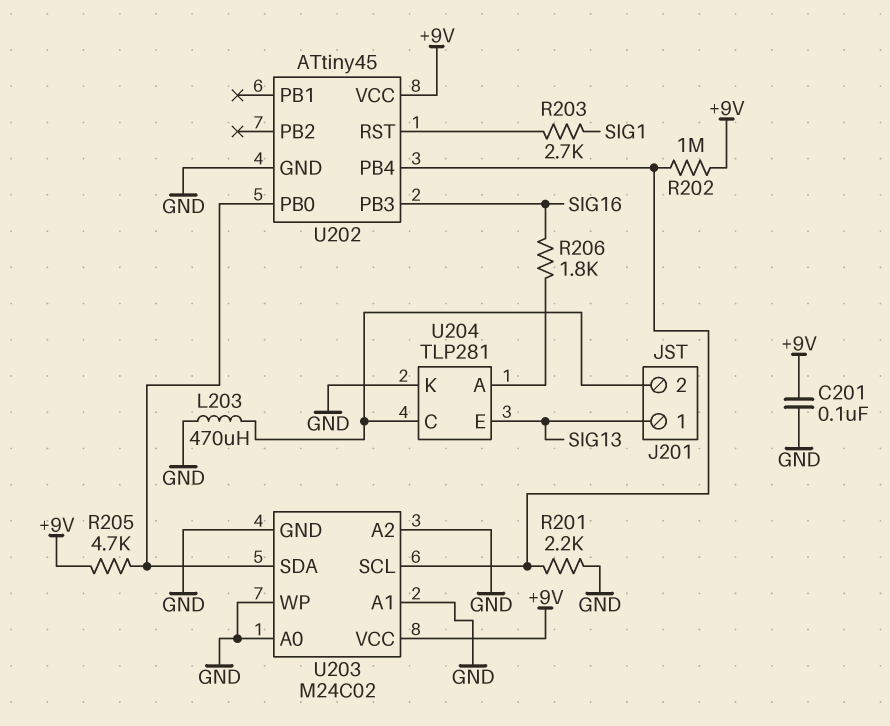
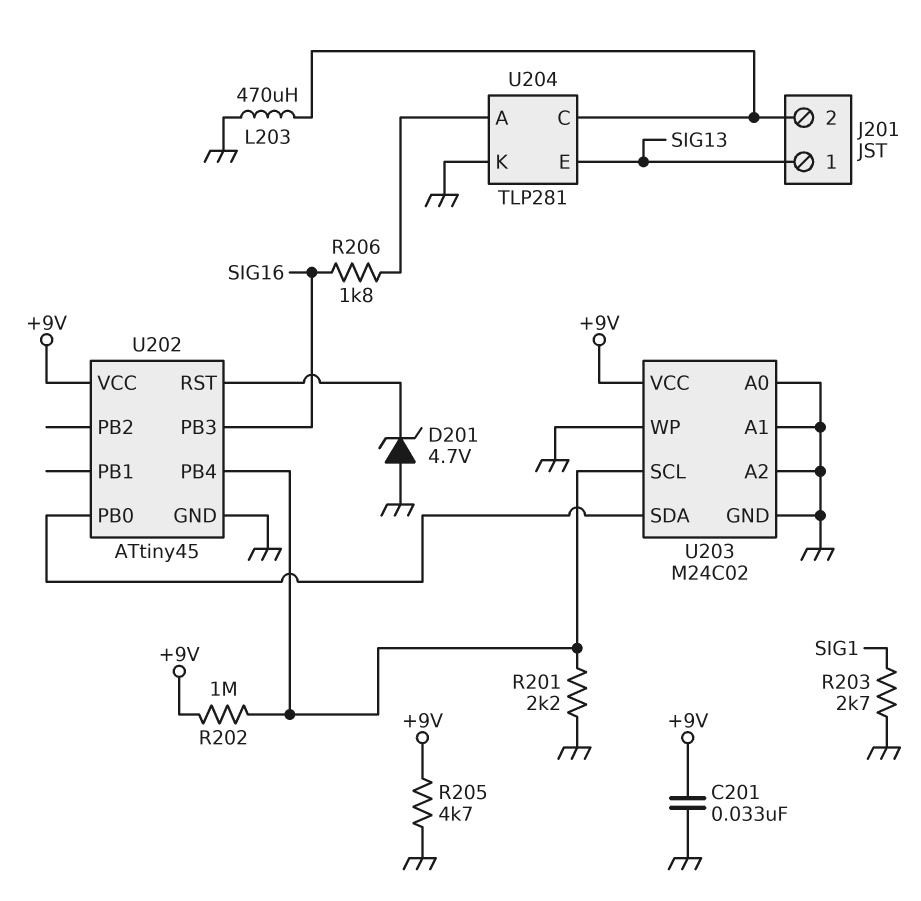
C201: 100nF (+9V, GND) -> 33nF (+9V, GND)
D201: none -> zener 4.7V (A GND, K U202/RST)
R203: 2.7k (SIG1, U202/RST) -> 2.7k (GND, SIG1)
R205: 4.7k (+9V, U202/PB0) -> 4.7k (+9V, GND)

